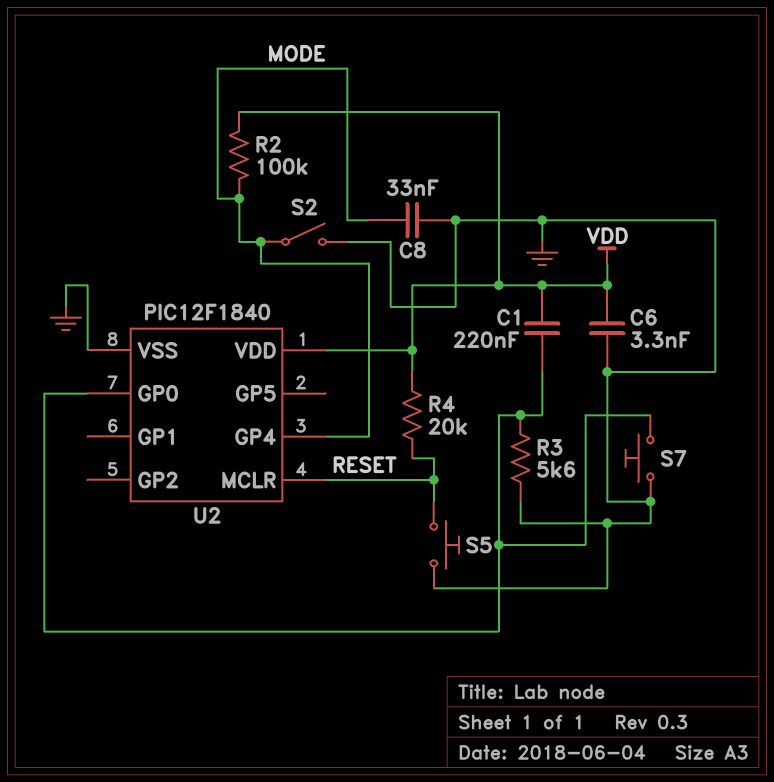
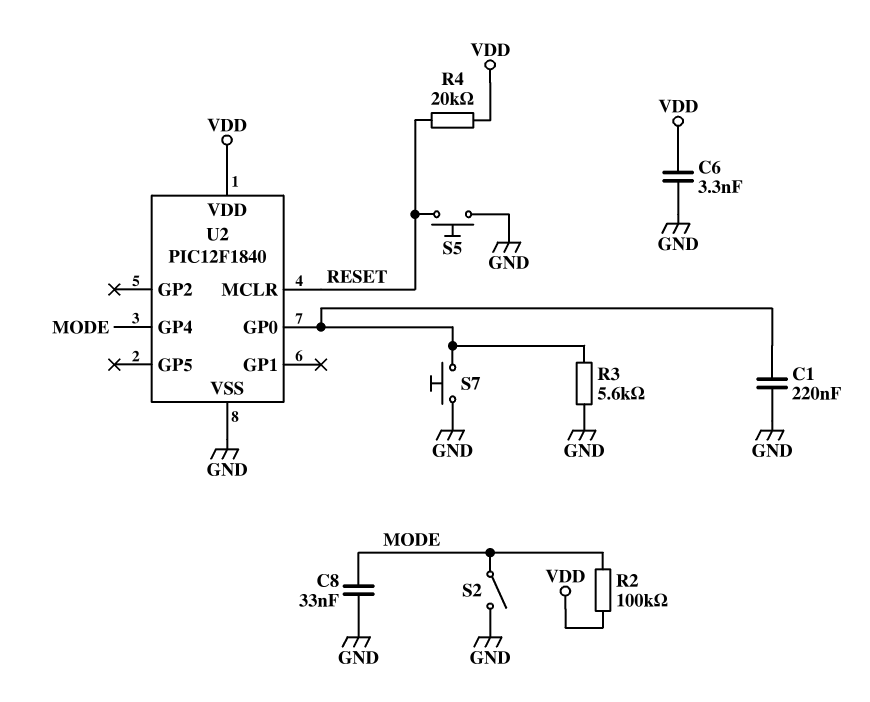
C1: 220nF (U2/GP0, VDD) -> 220nF (GND, U2/GP0)

